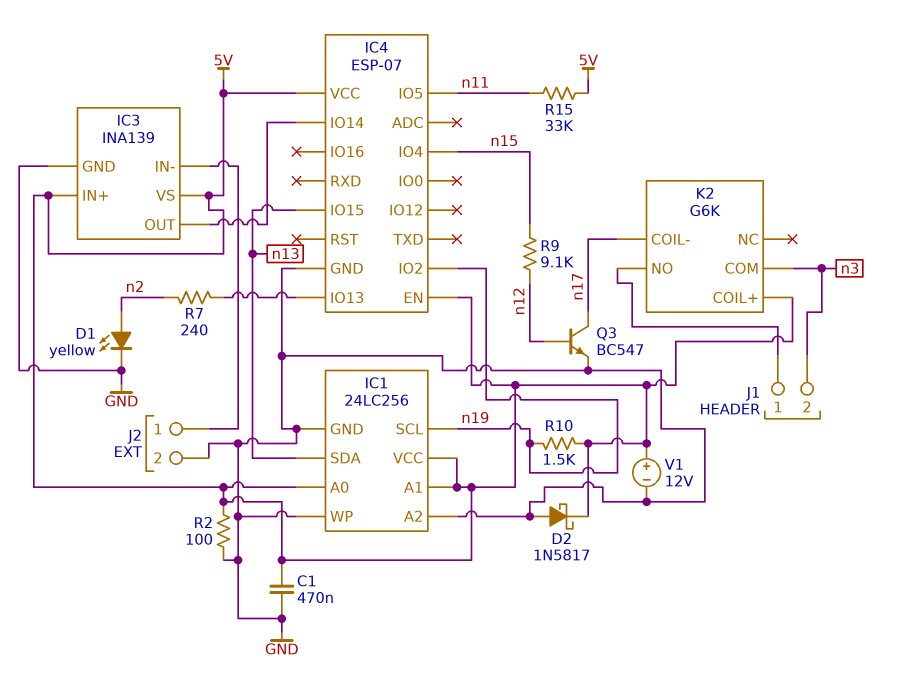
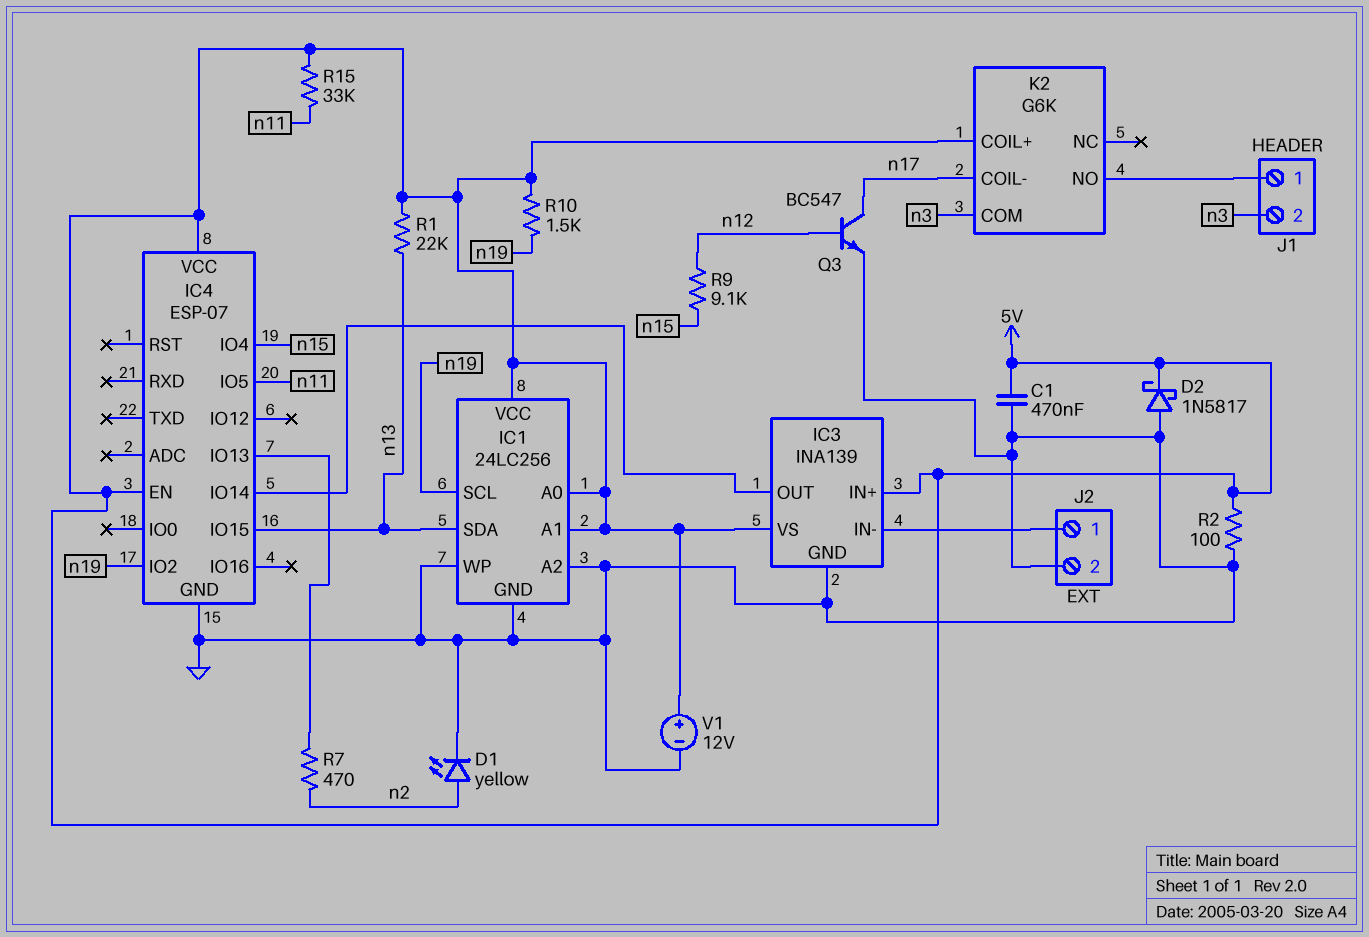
R1: none -> 22k (5V, n13)
R7: 240 (IC4/IO13, n2) -> 470 (IC4/IO13, n2)

